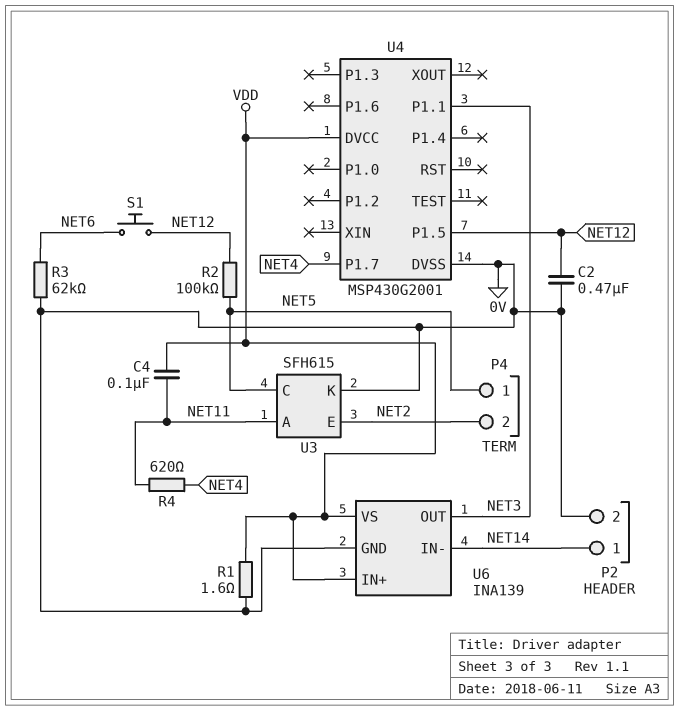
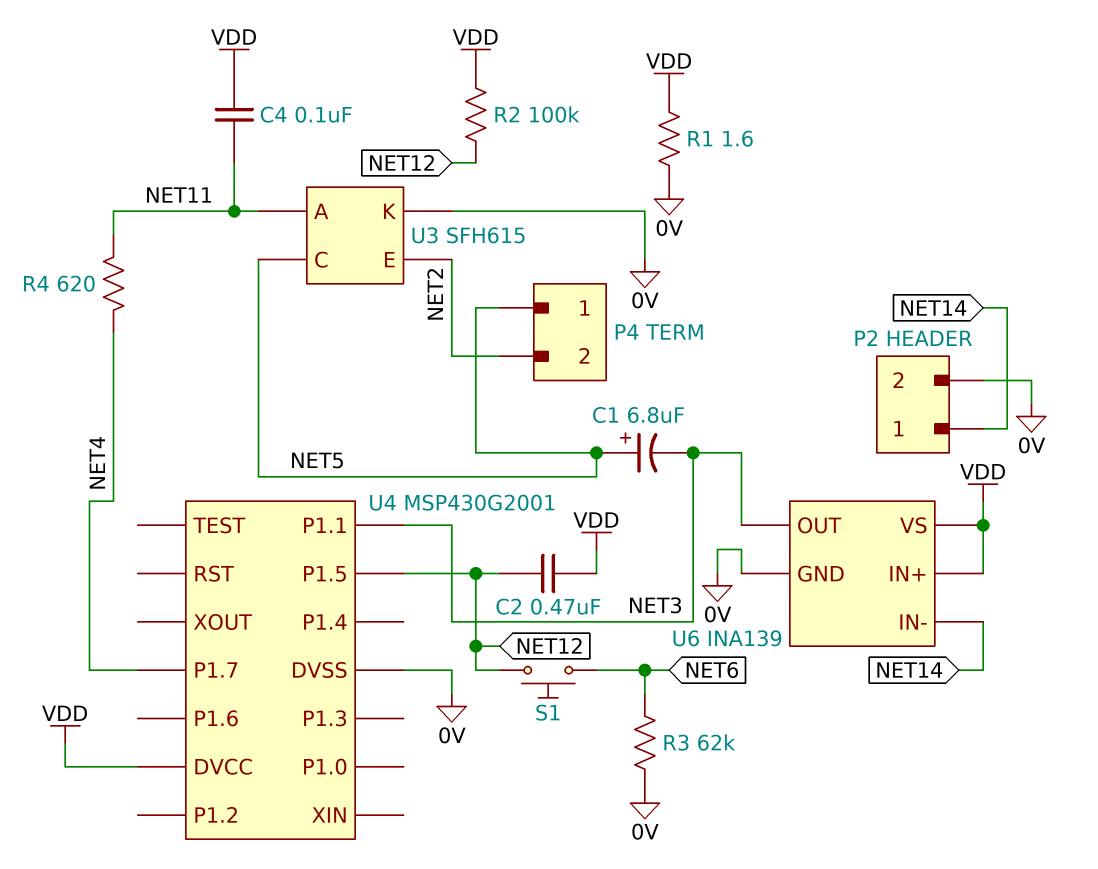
C1: none -> 6.8uF (plus NET5, minus NET3)
C2: 470nF (0V, NET12) -> 470nF (NET12, VDD)
R2: 100k (NET5, NET12) -> 100k (NET12, VDD)

